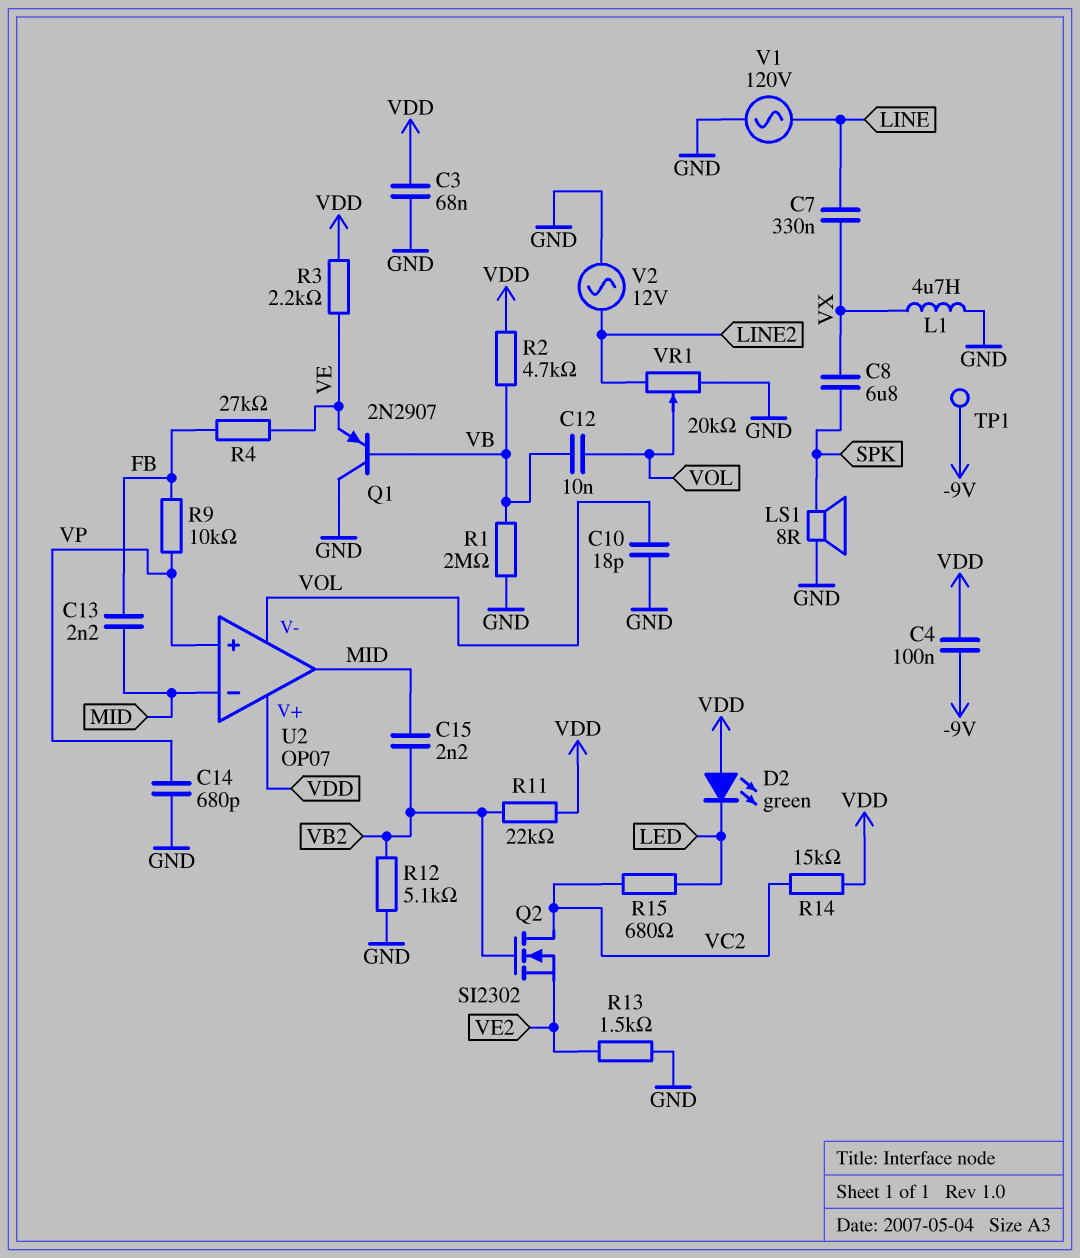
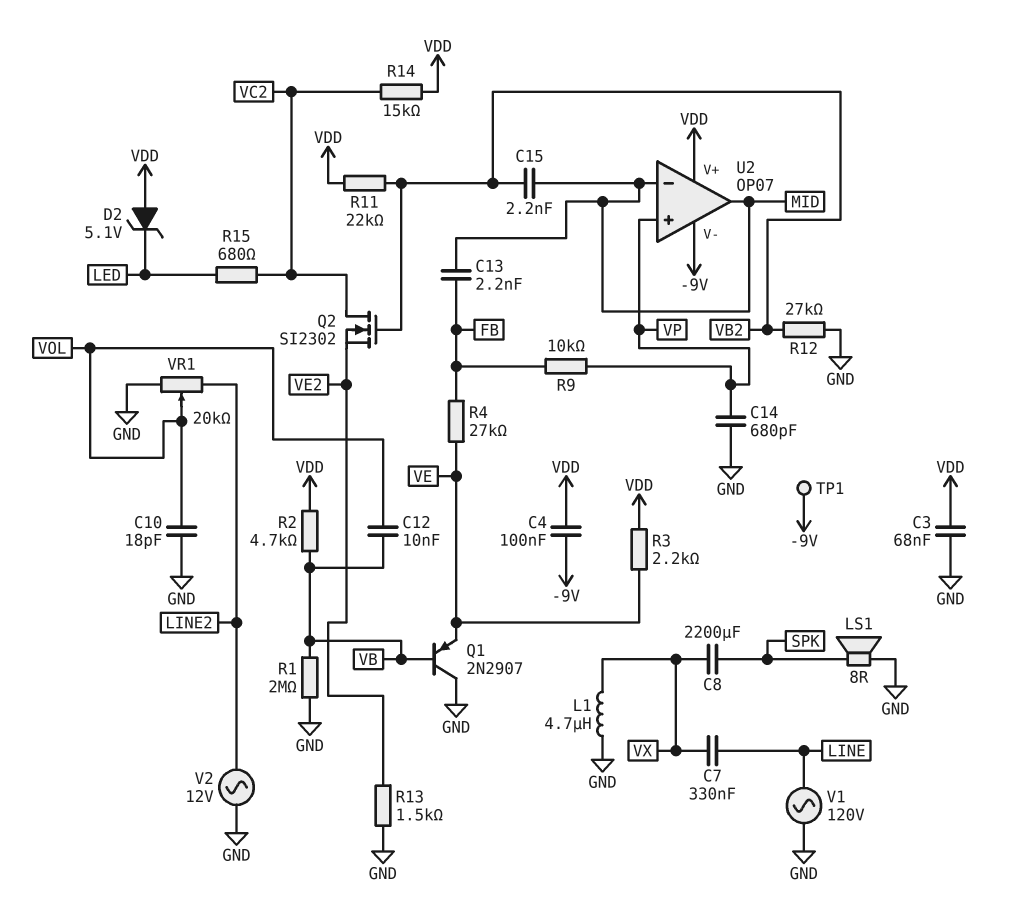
C8: 6.8uF (SPK, VX) -> 2200uF (SPK, VX)
D2: LED green (A VDD, K LED) -> zener 5.1V (A VDD, K LED)
R12: 5.1k (GND, VB2) -> 27k (GND, VB2)
U2 pin V-: VOL -> -9V

